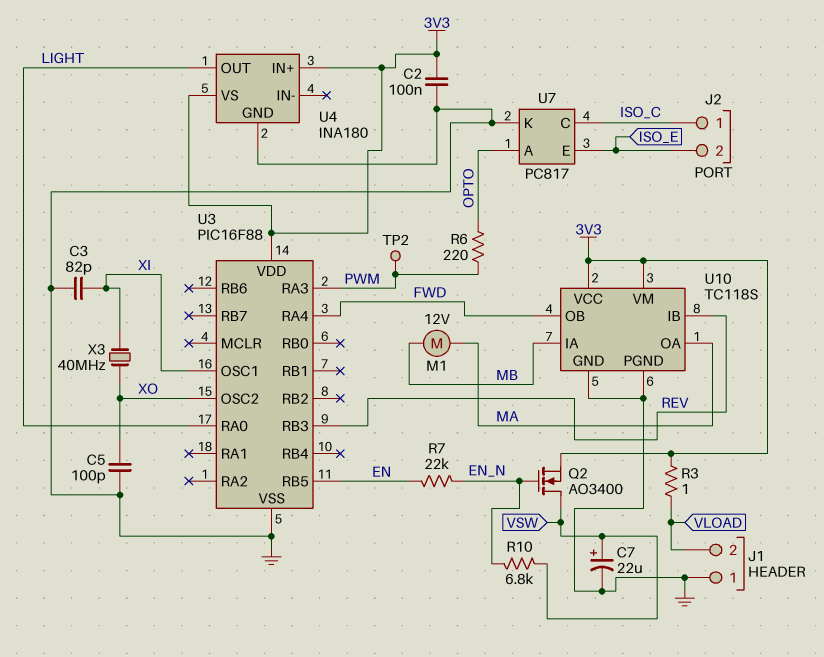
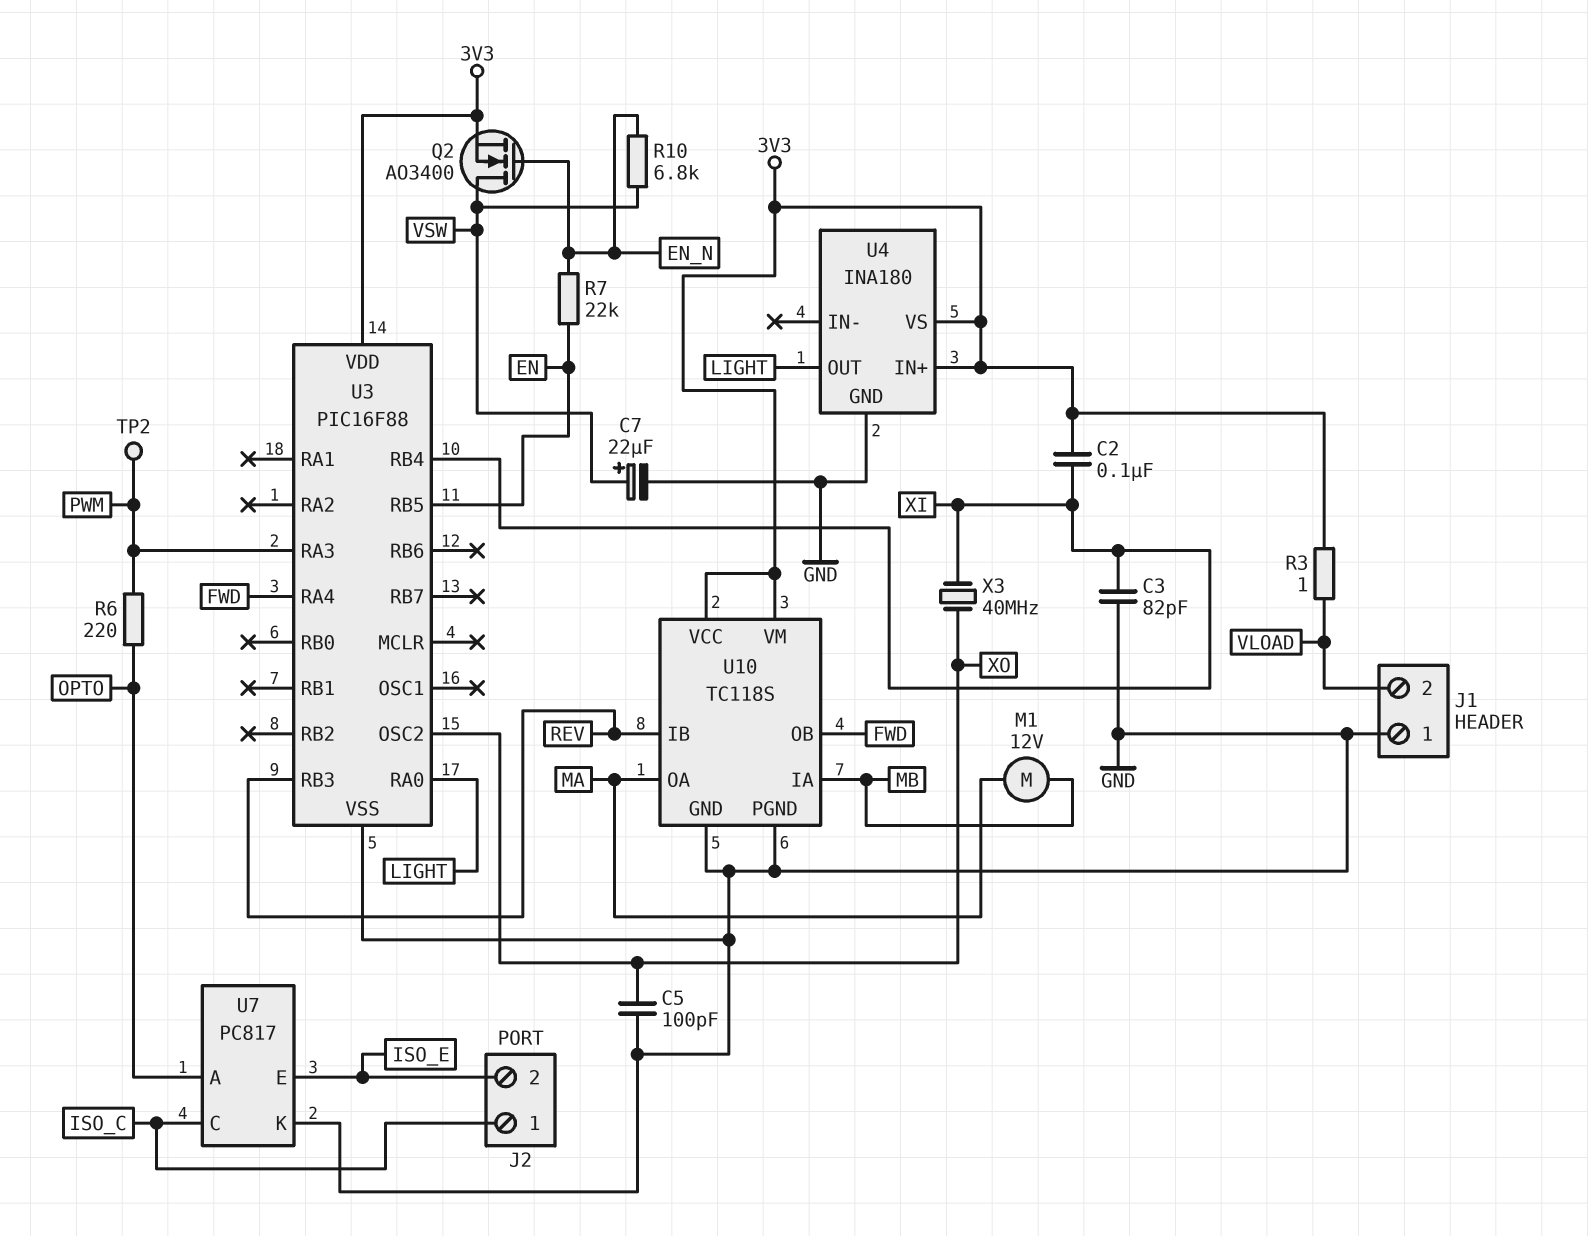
C2: 100nF (3V3, GND) -> 100nF (3V3, XI)
U3 pin OSC1: XI -> none
U3 pin RB4: none -> XI

